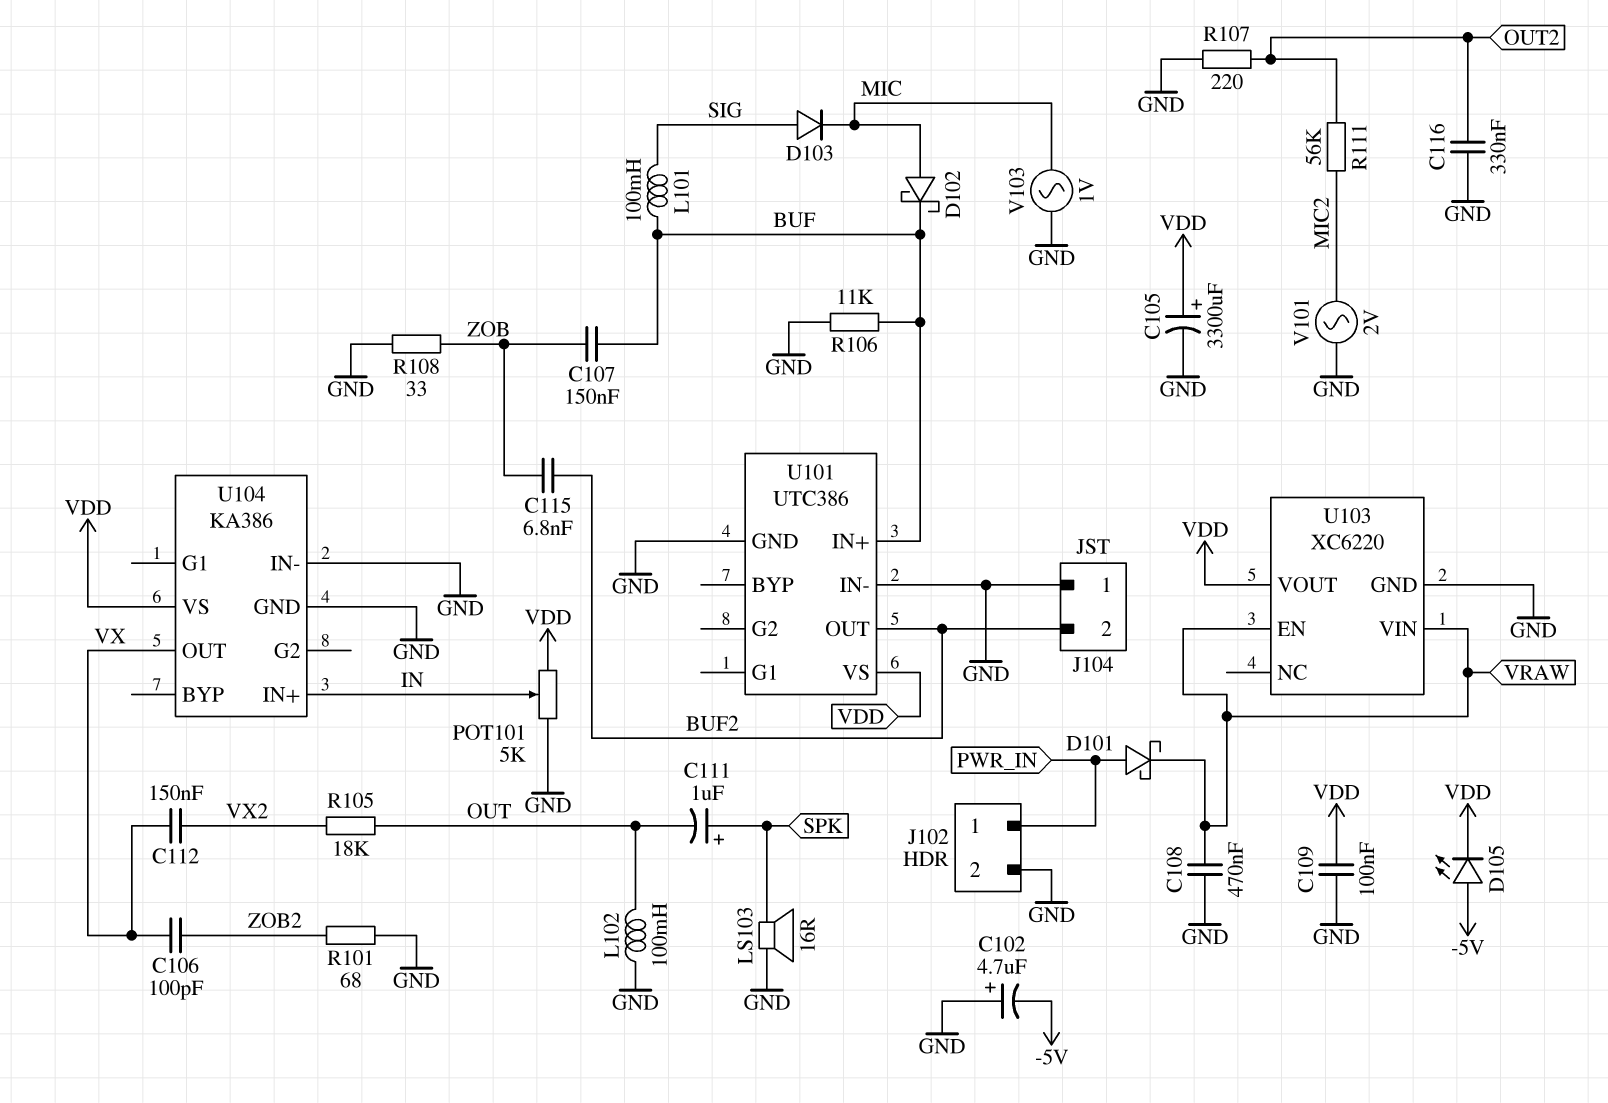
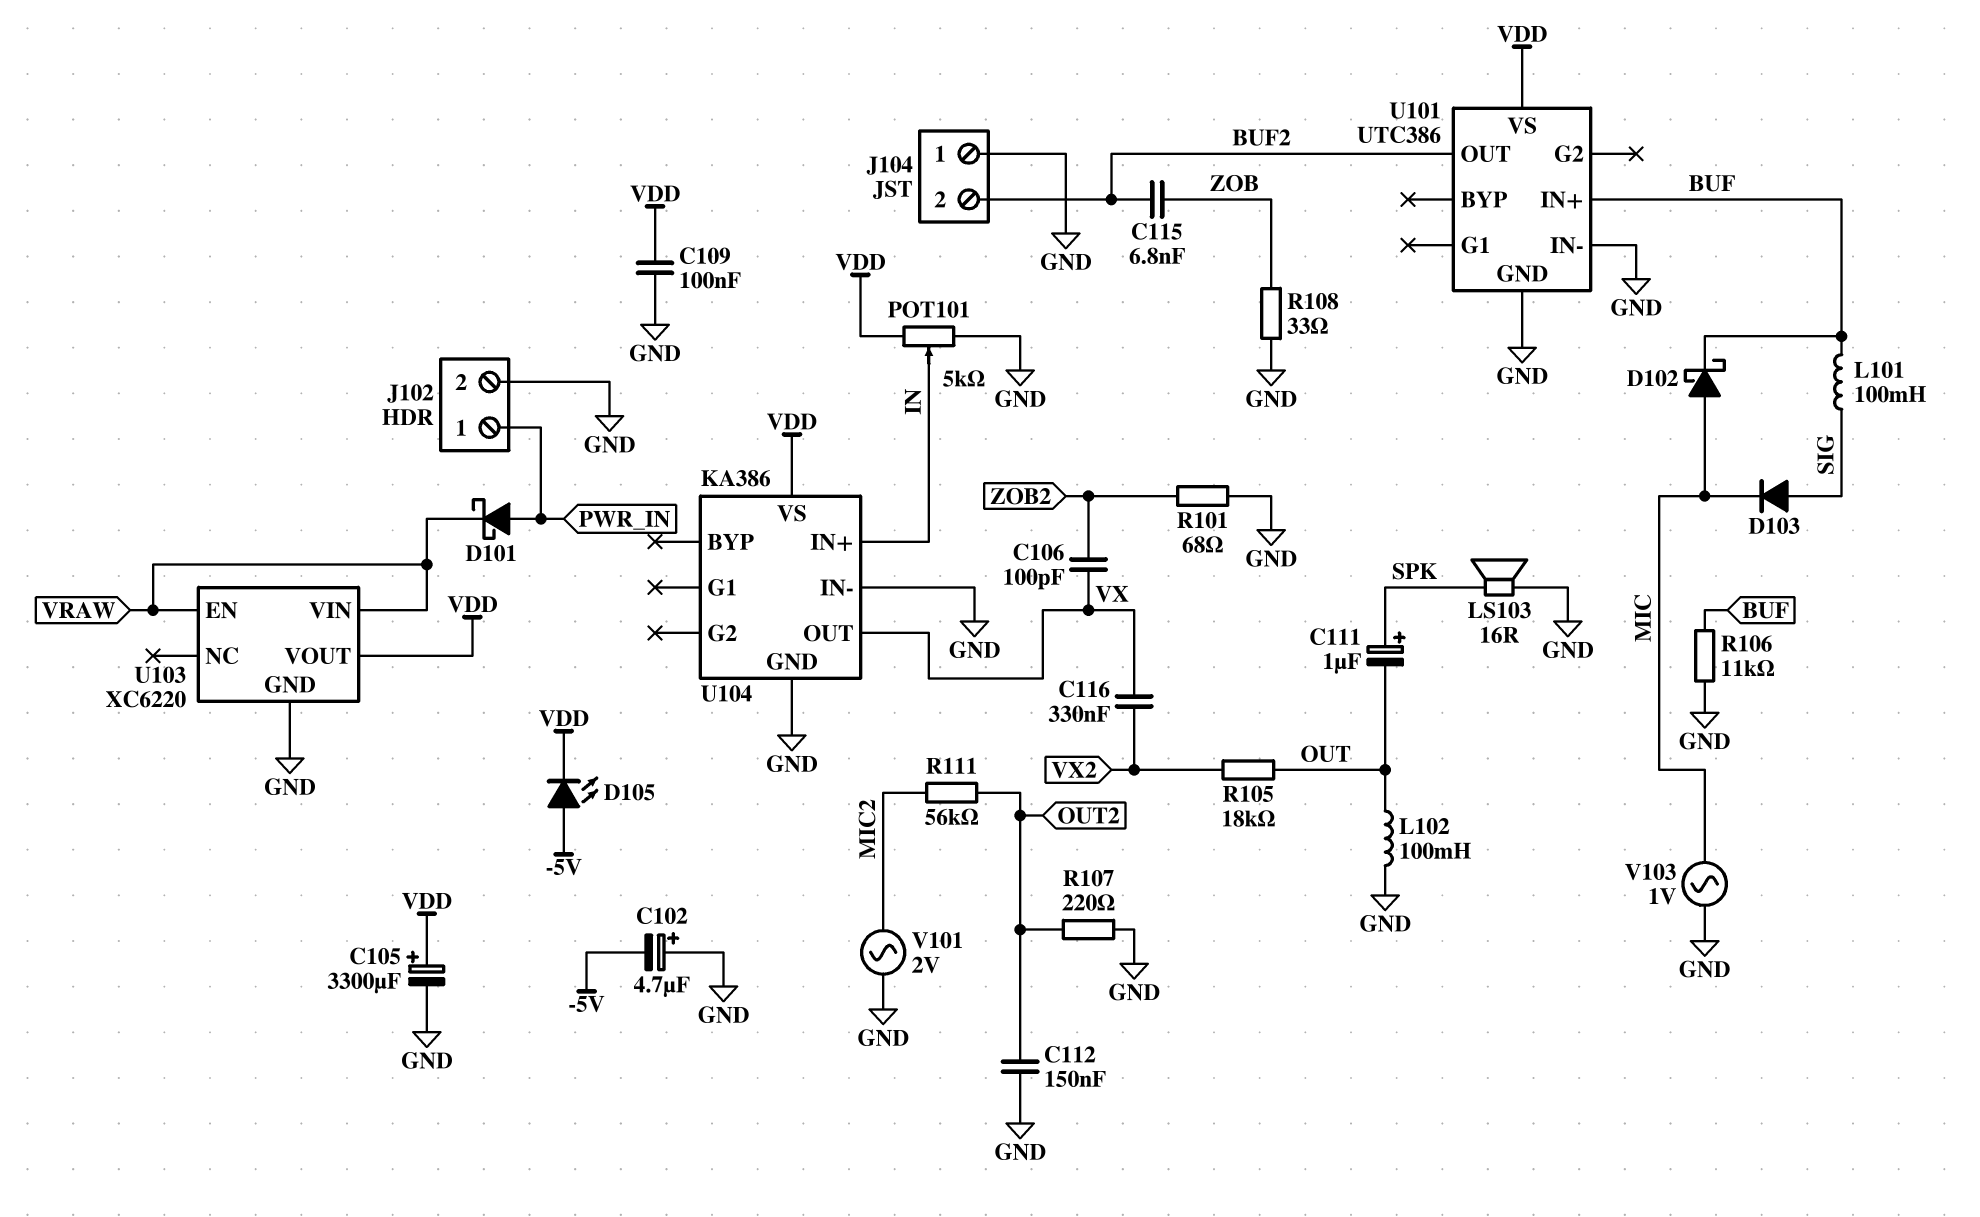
C107: 150nF (BUF, ZOB) -> none
C108: 470nF (GND, VRAW) -> none
C112: 150nF (VX, VX2) -> 150nF (GND, OUT2)
C116: 330nF (GND, OUT2) -> 330nF (VX, VX2)

